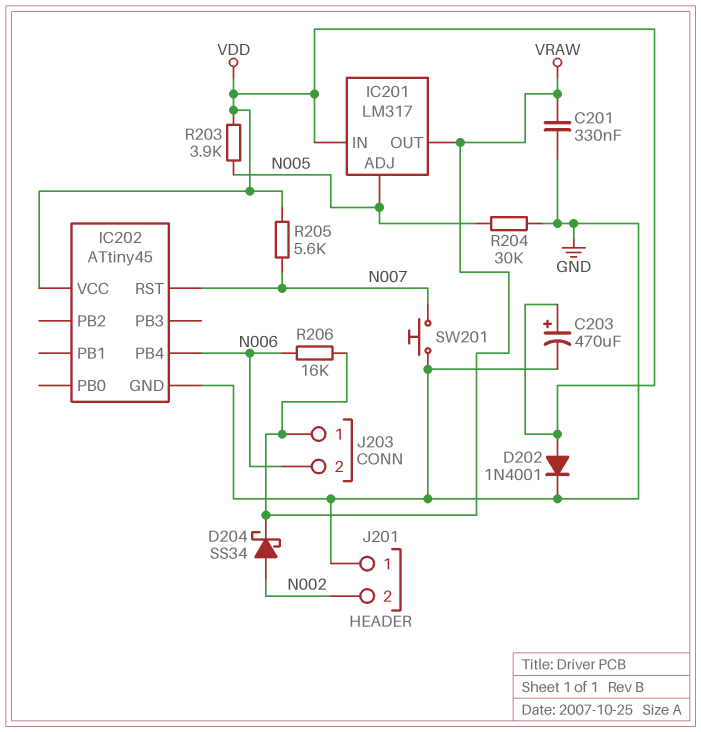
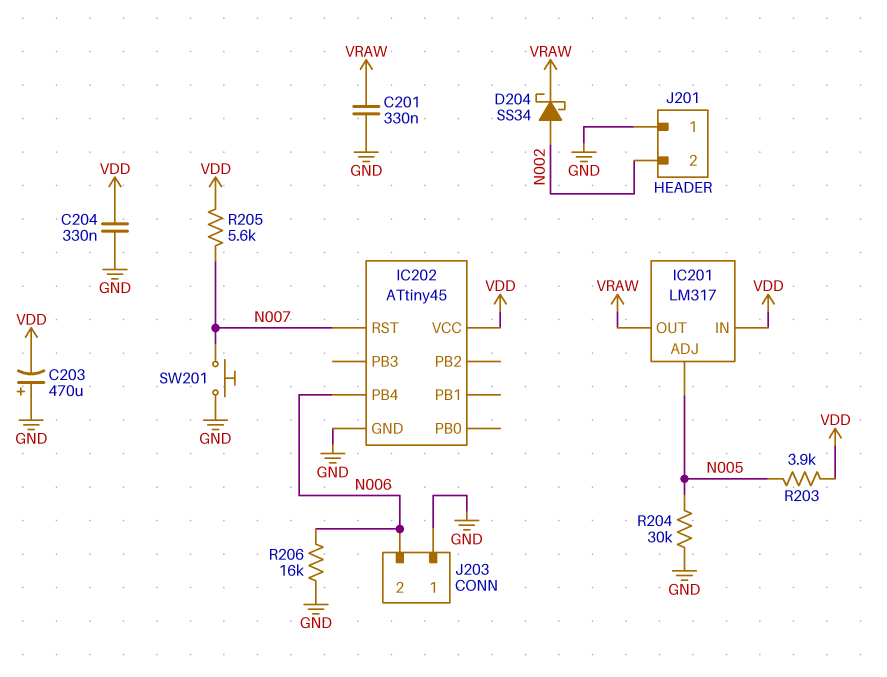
C203: 470uF (plus VDD, minus GND) -> 470uF (plus GND, minus VDD)
C204: none -> 330nF (GND, VDD)
D202: diode 1N4001 (A VDD, K GND) -> none
J203 pin 1: VRAW -> GND
R206: 16k (N006, VRAW) -> 16k (GND, N006)

